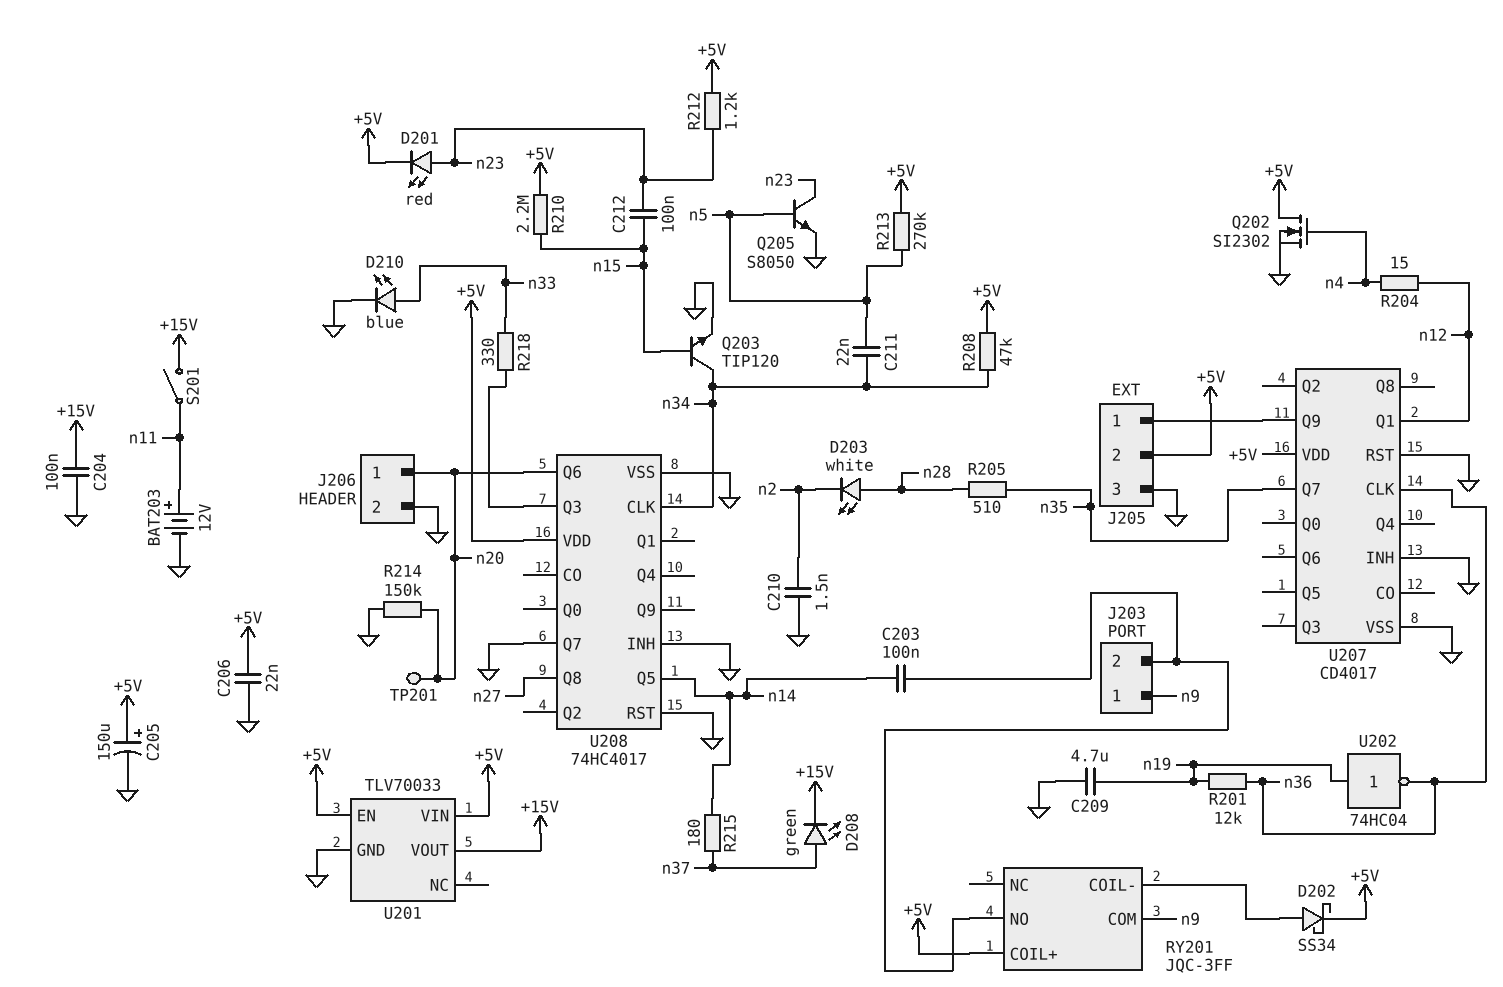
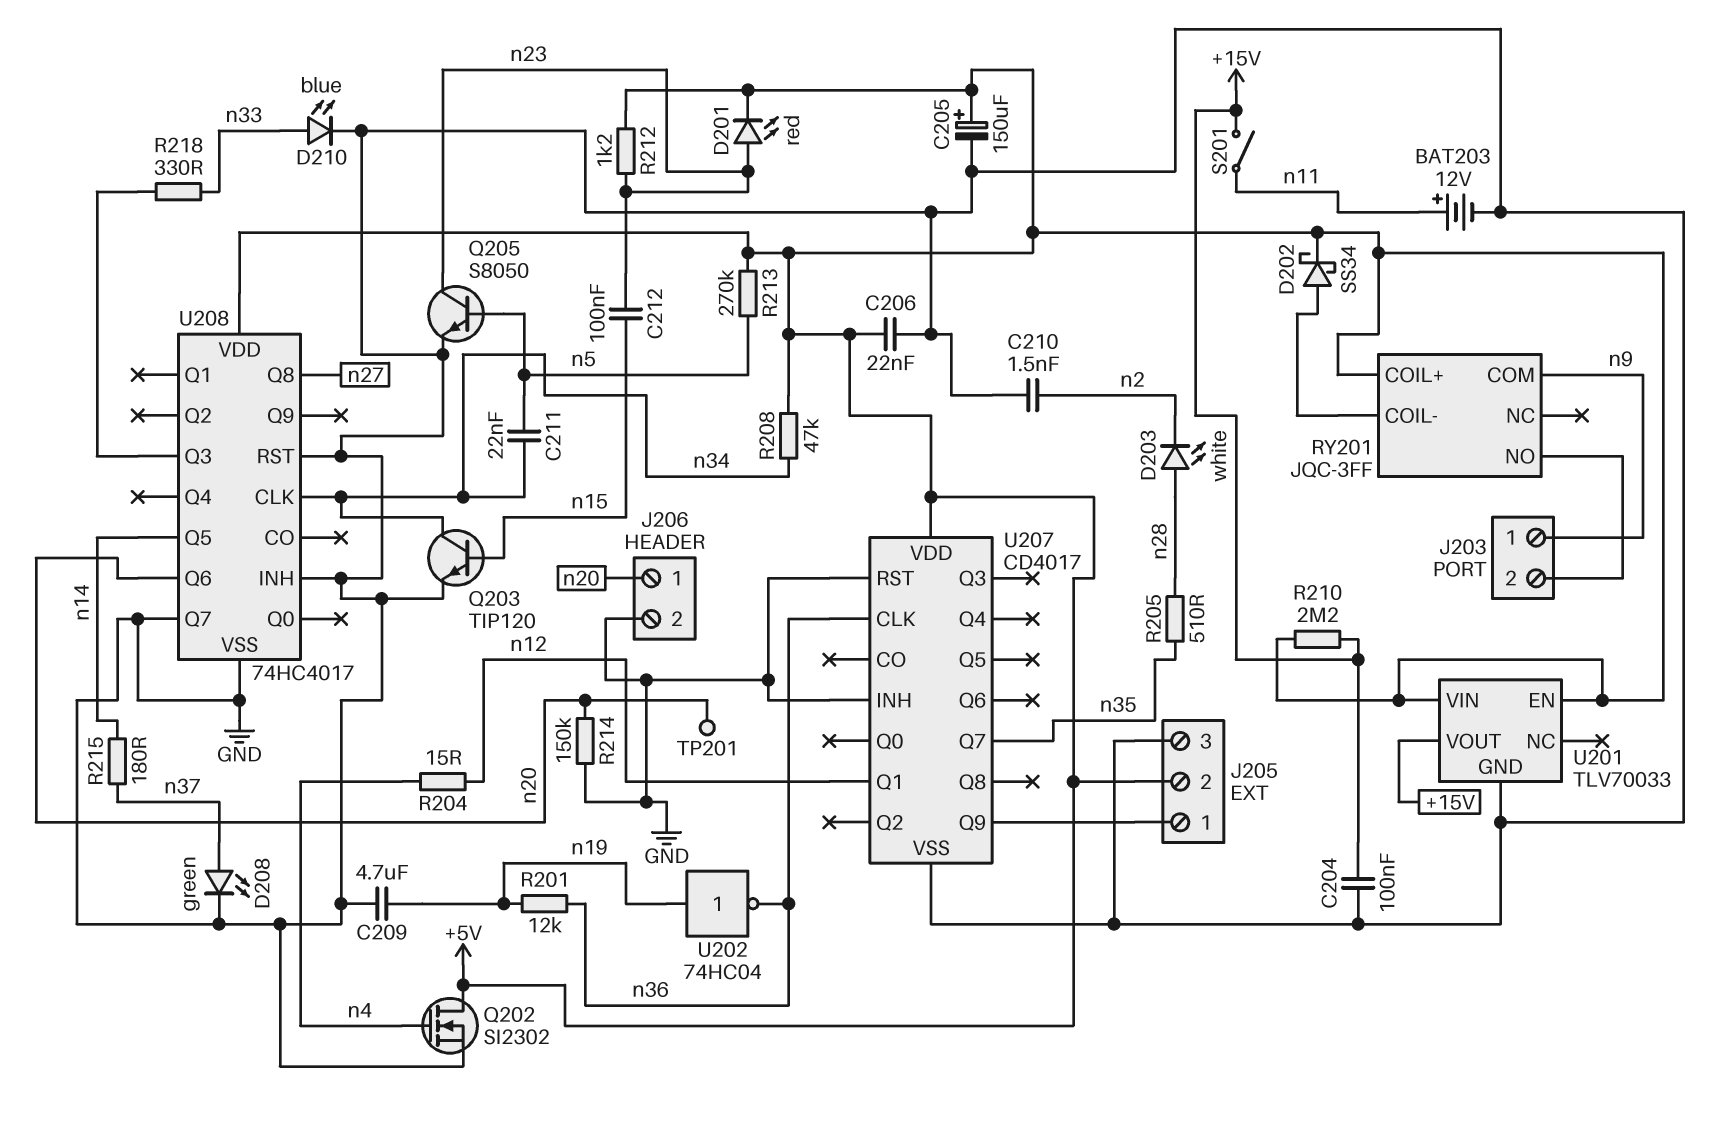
C203: 100nF (J203/2, n14) -> none
D208: LED green (A n37, K +15V) -> LED green (A n37, K GND)
R210: 2.2M (+5V, n15) -> 2.2M (+5V, +15V)

